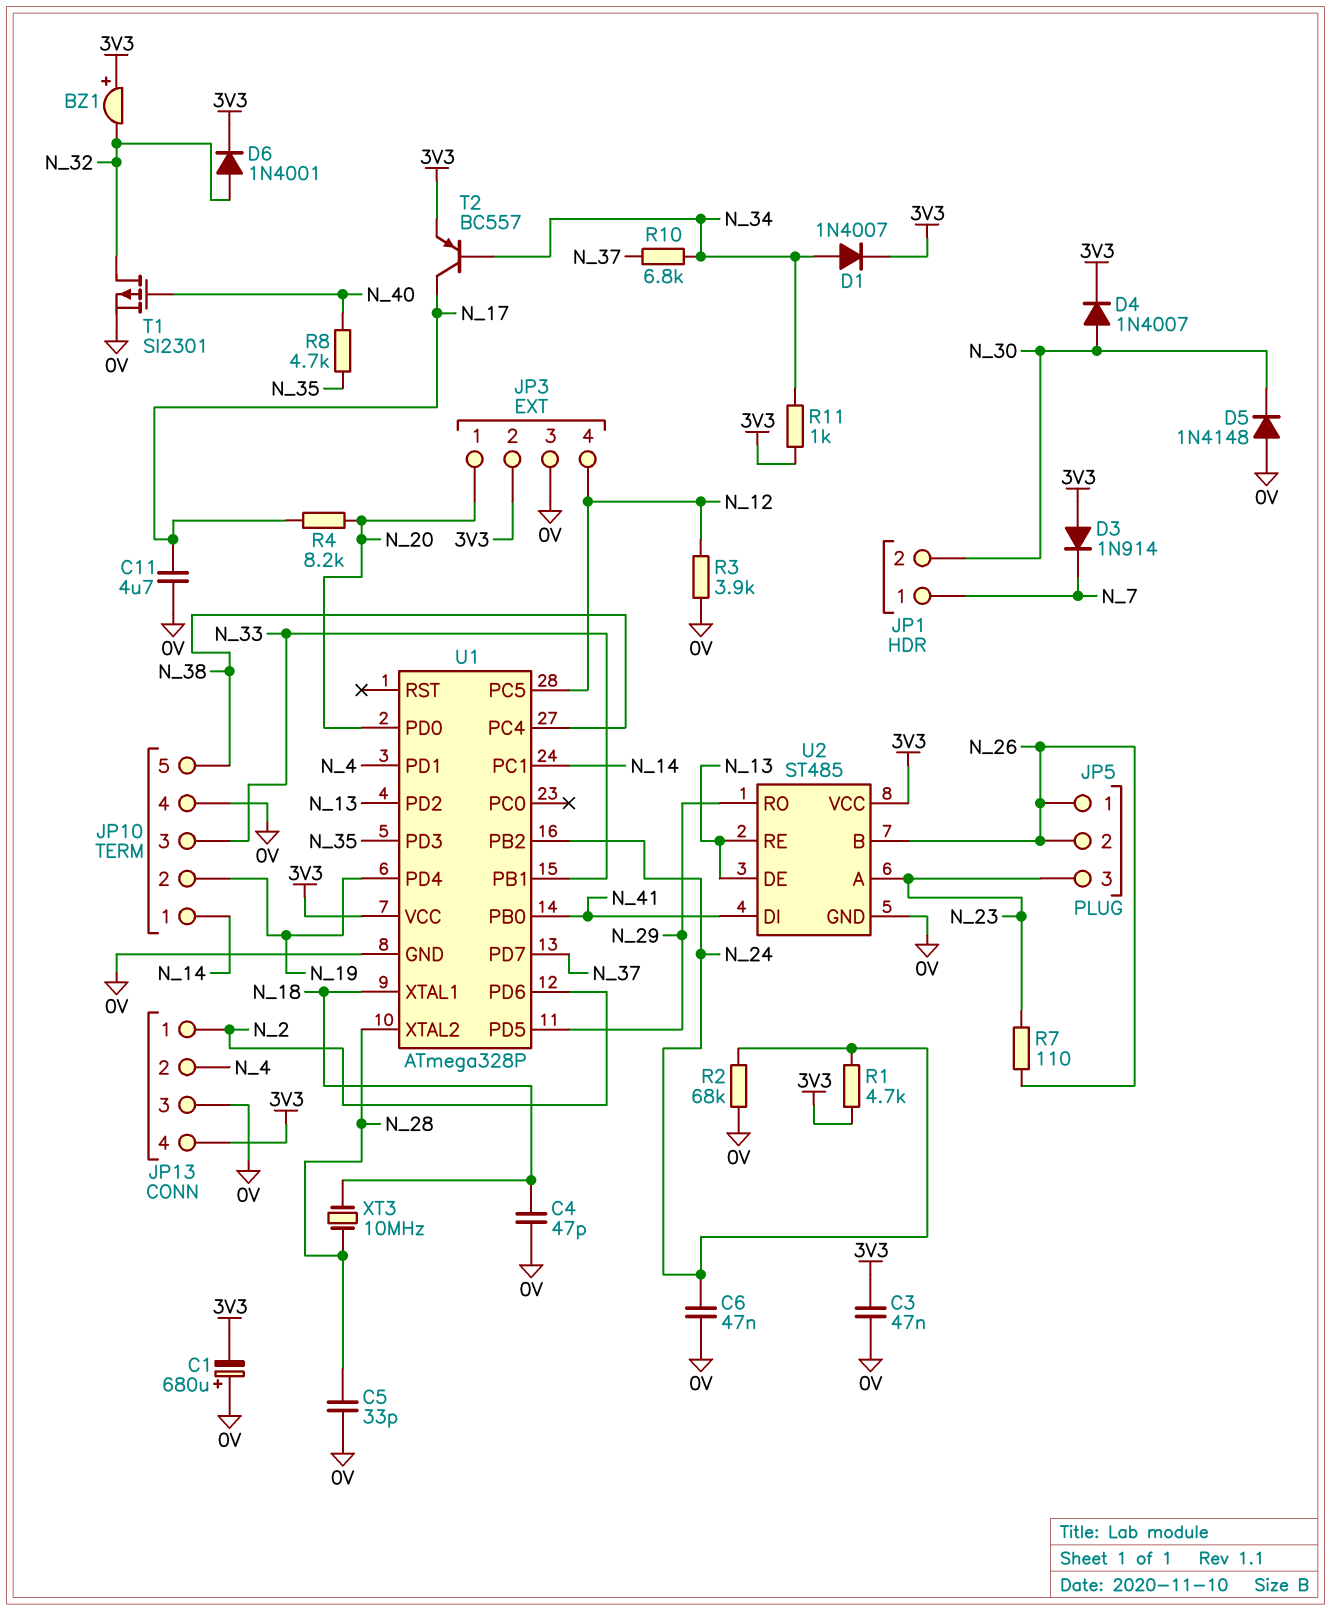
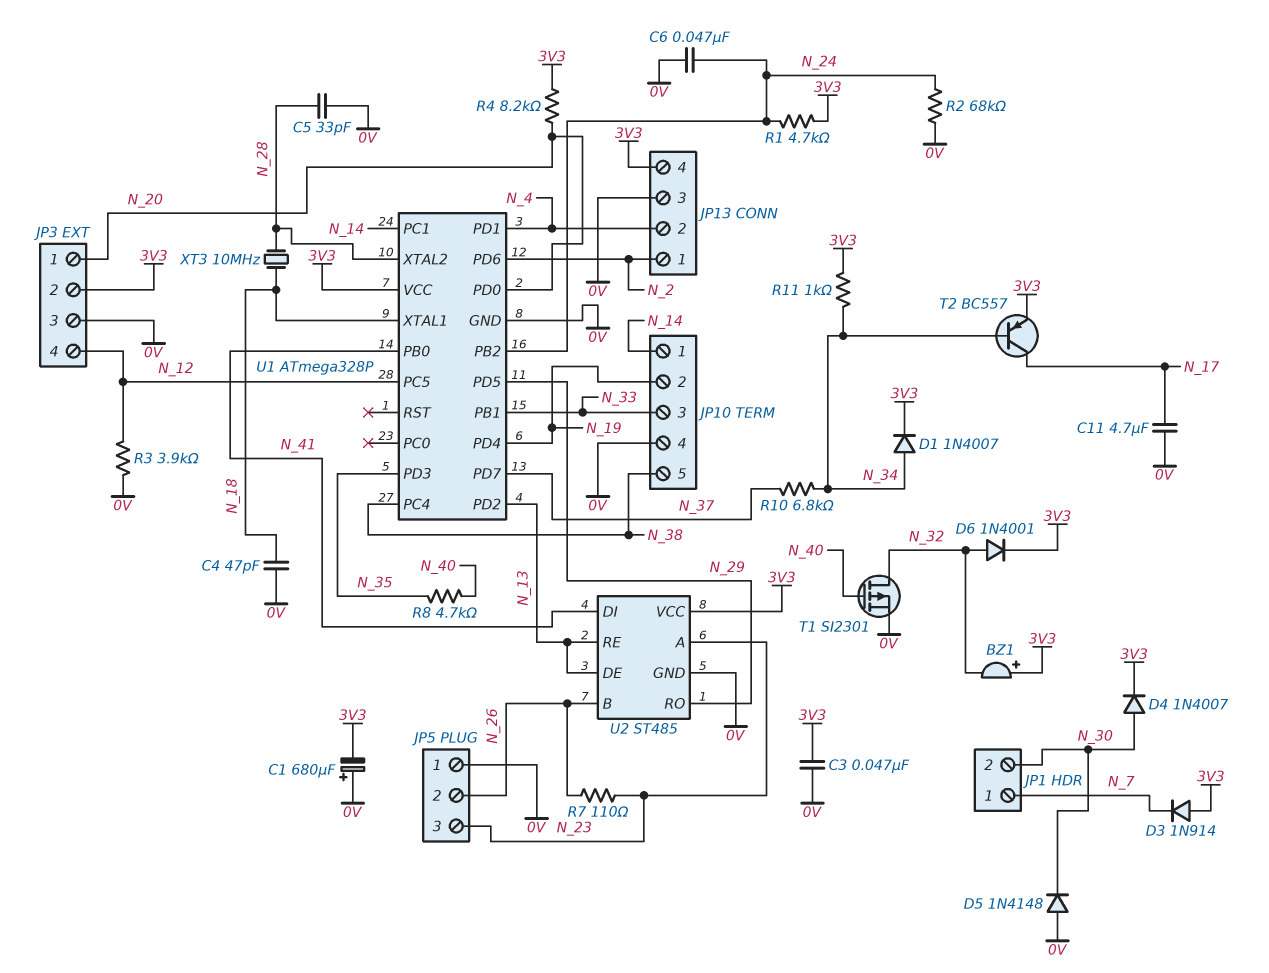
JP5 pin 1: N_26 -> 0V
R4: 8.2k (N_17, N_20) -> 8.2k (3V3, N_20)

